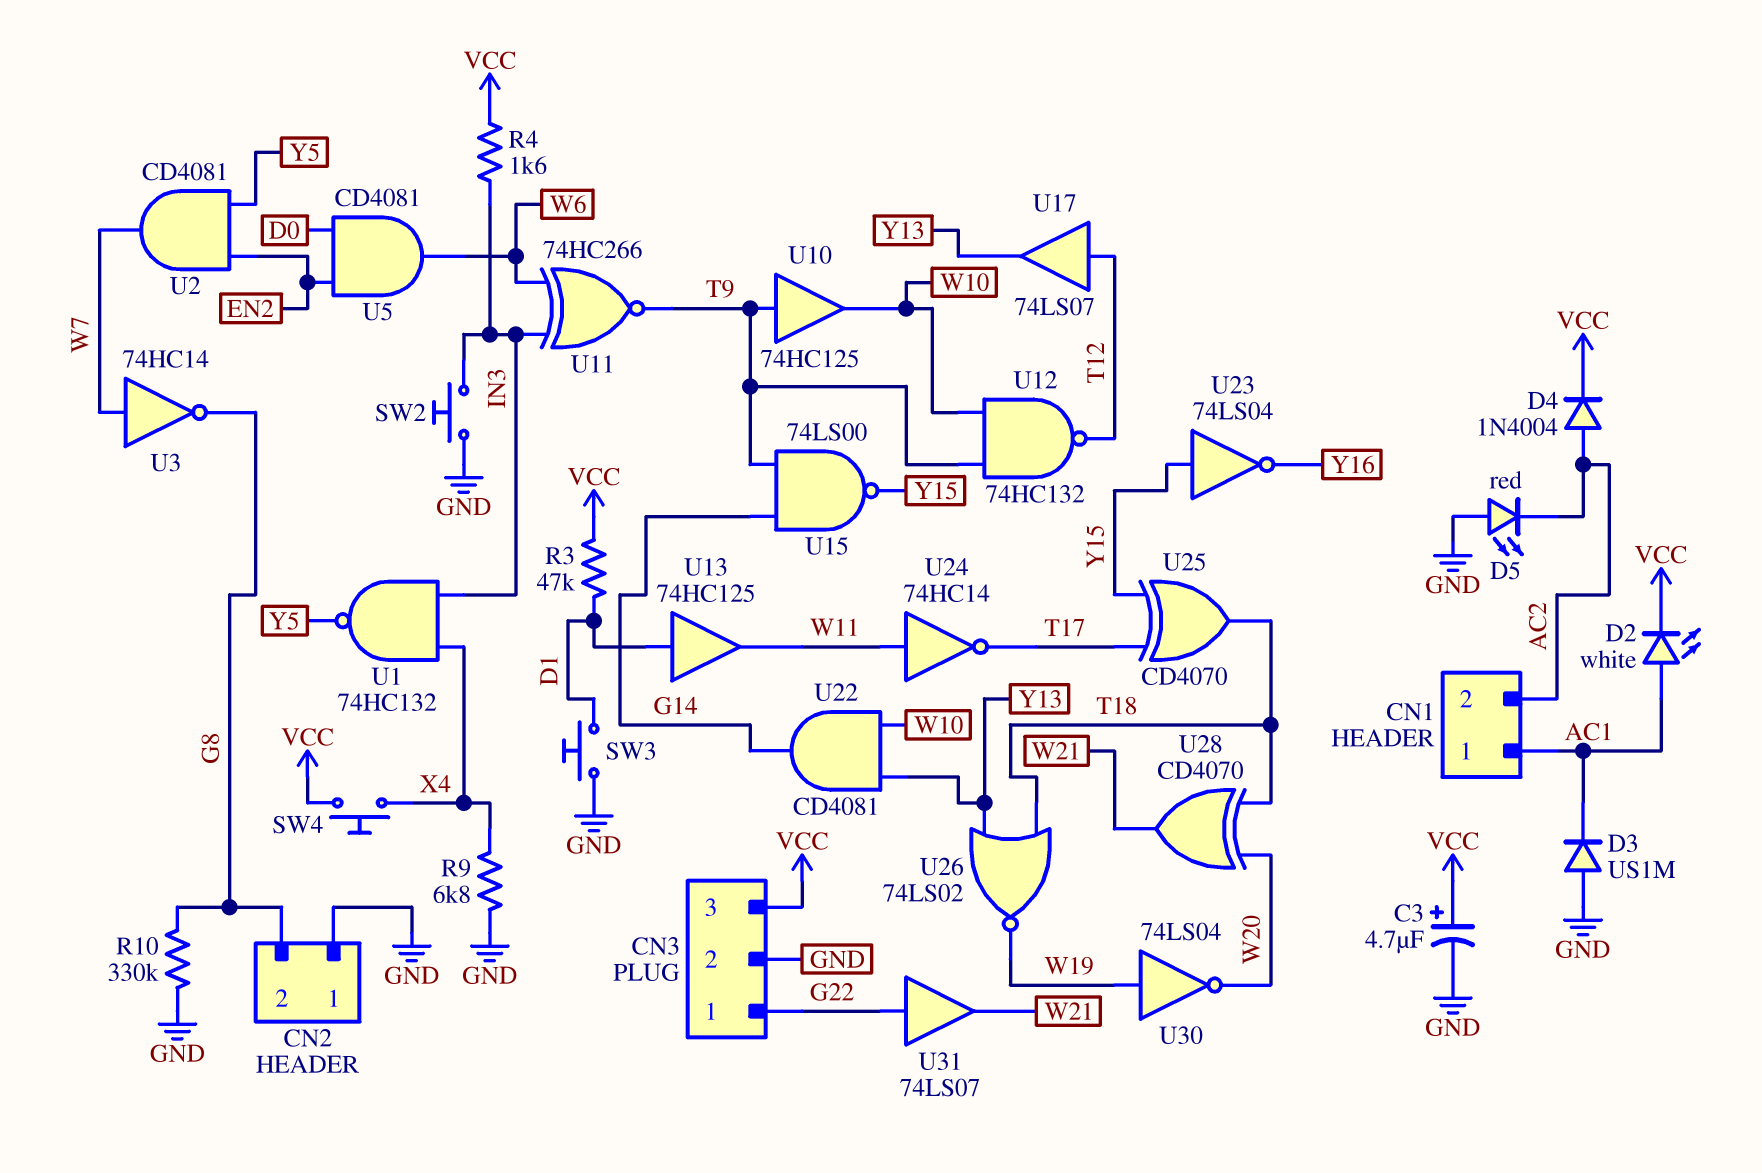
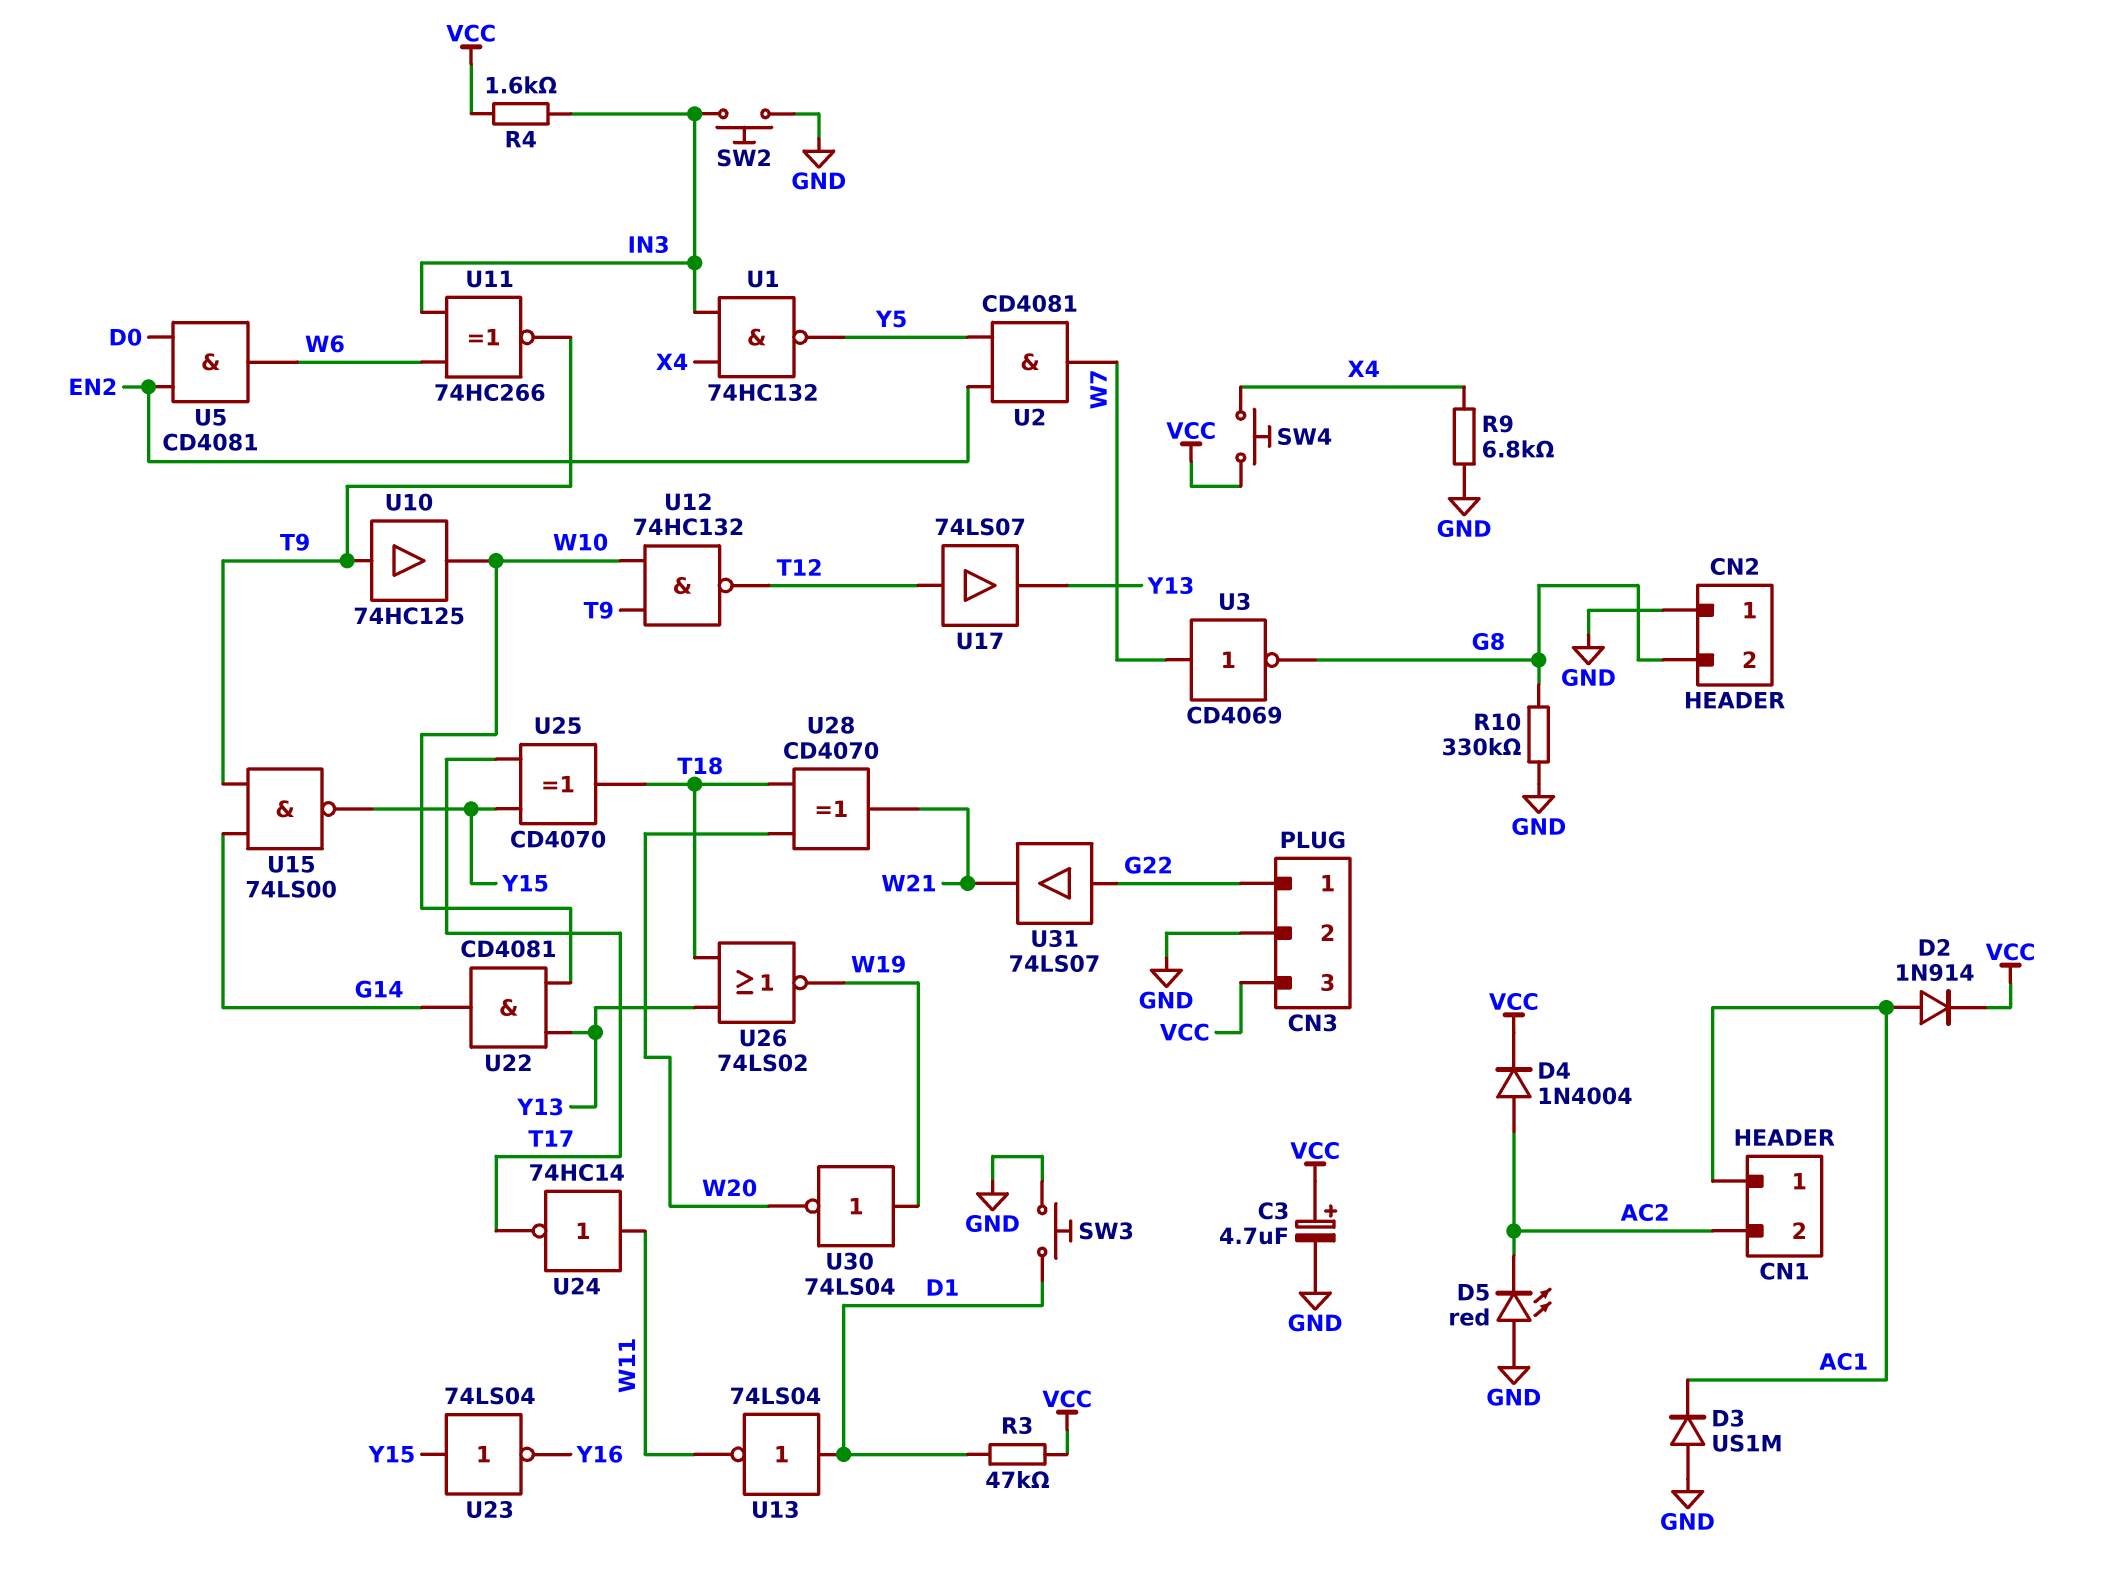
D2: LED white (A AC1, K VCC) -> diode 1N914 (A AC1, K VCC)
U3: NOT 74HC14 (in W7, out G8) -> NOT CD4069 (in W7, out G8)
U13: buffer 74HC125 (in D1, out W11) -> NOT 74LS04 (in D1, out W11)

